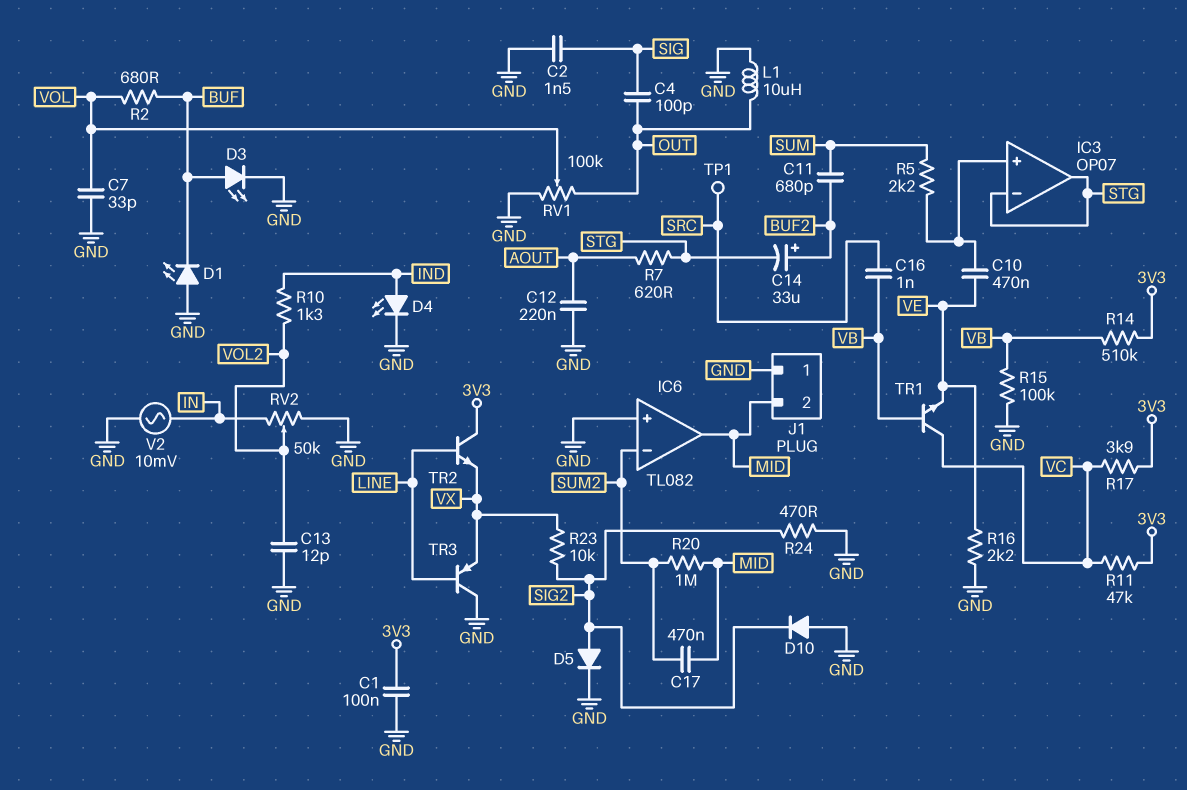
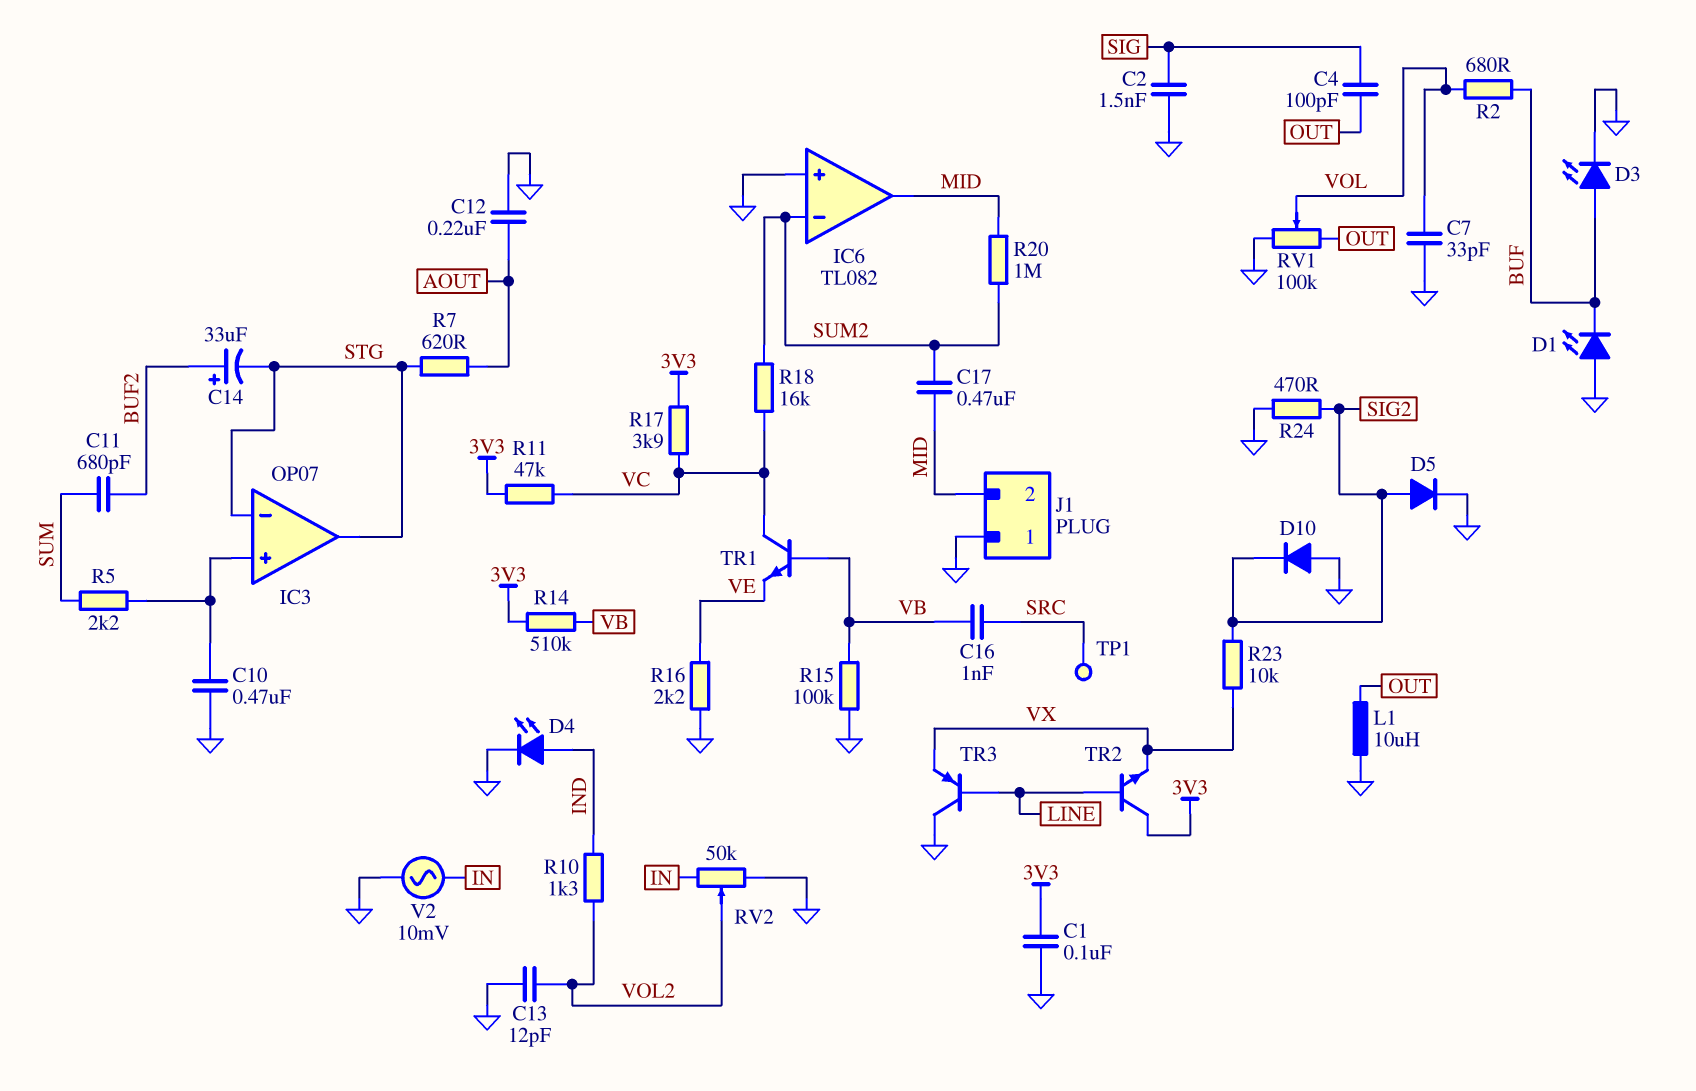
C10: 470nF (IC3/in+, VE) -> 470nF (GND, IC3/in+)
R18: none -> 16k (SUM2, VC)

